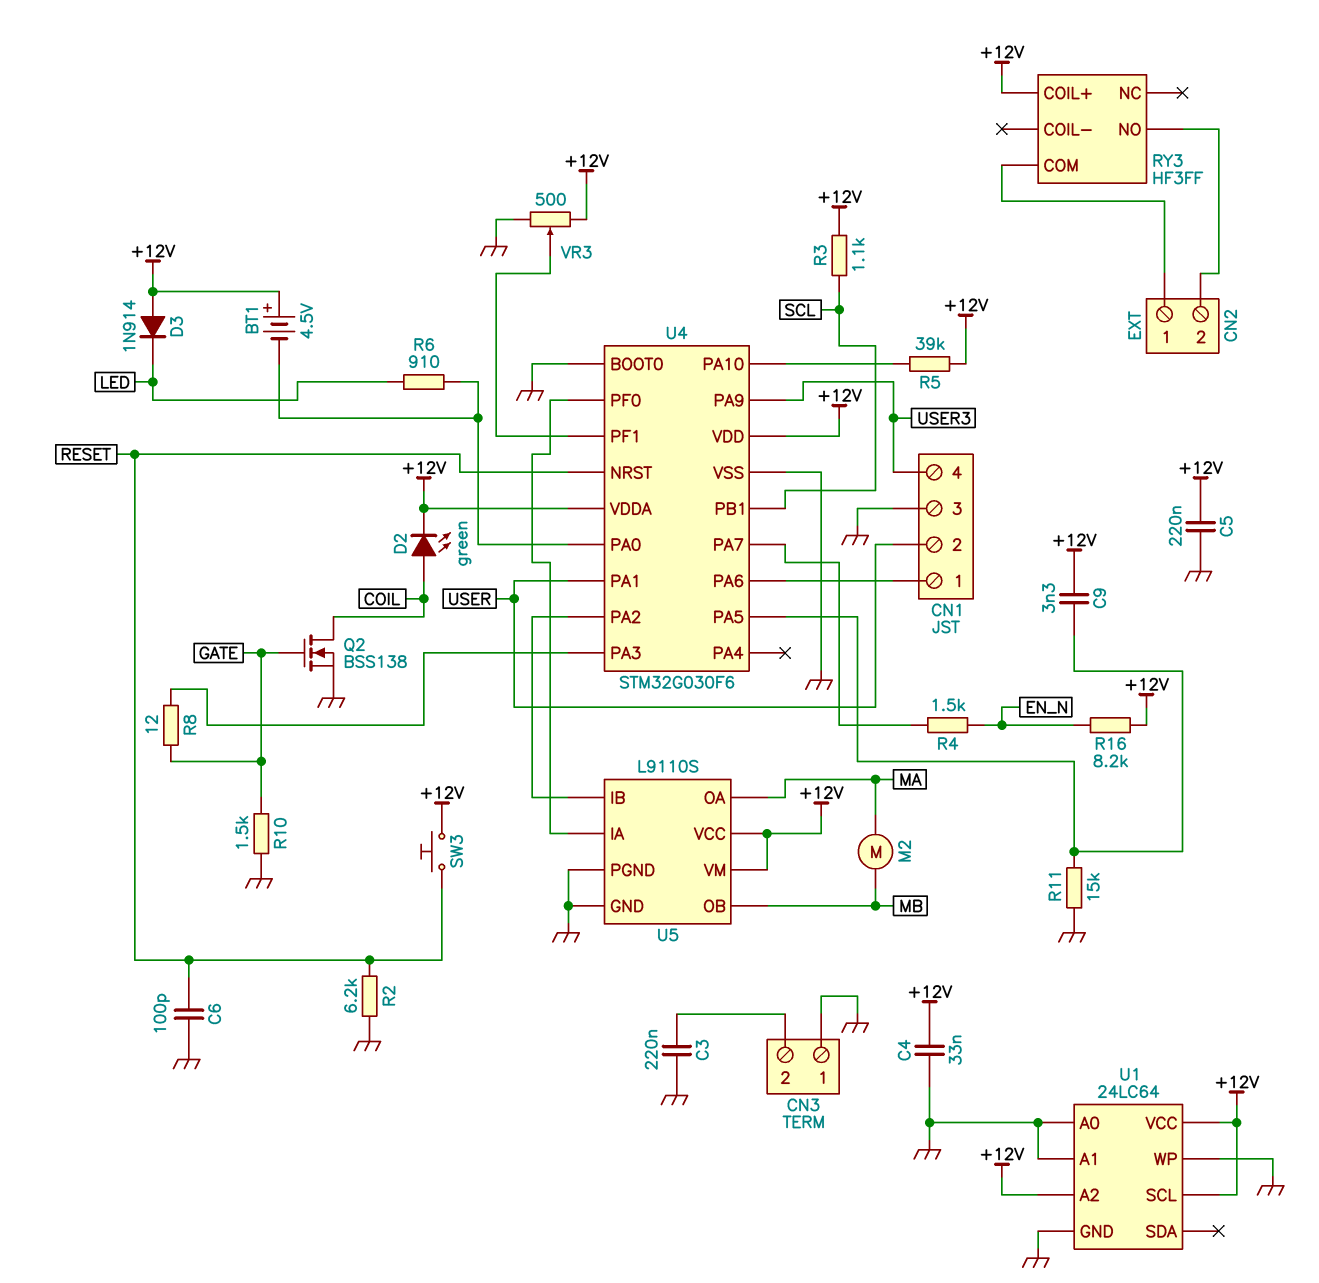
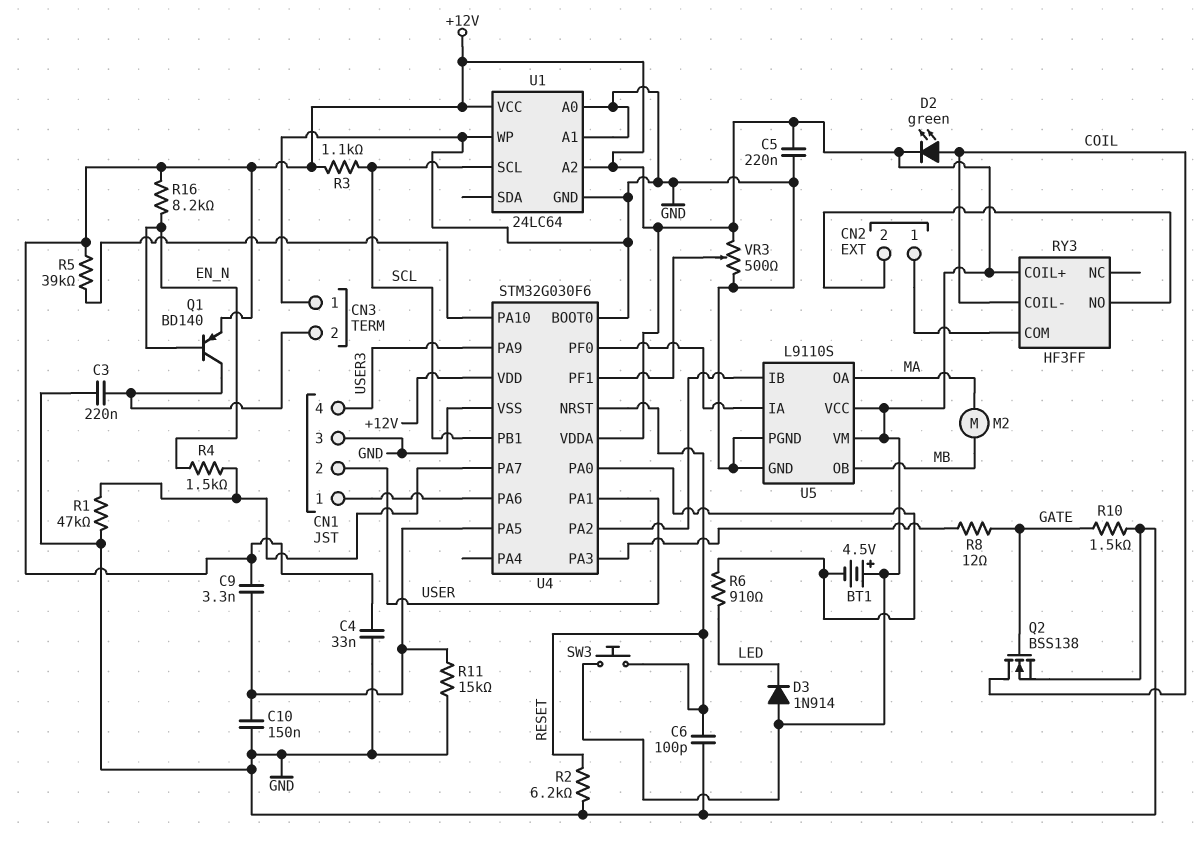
C10: none -> 150nF (GND, U4/PA5)
Q1: none -> PNP BD140 (B EN_N, C CN3/2, E +12V)
R1: none -> 47k (GND, U4/PA7)
RY3 pin COIL-: none -> COIL
U1 pin SCL: +12V -> SCL

